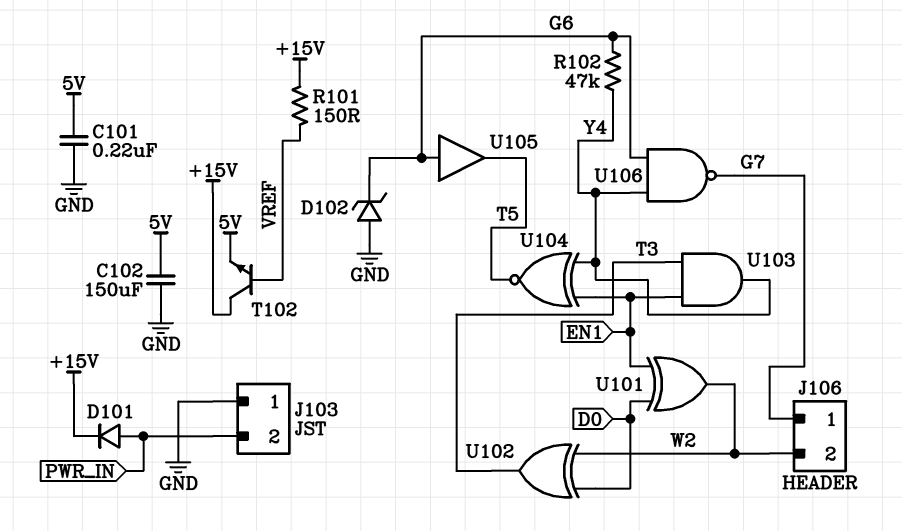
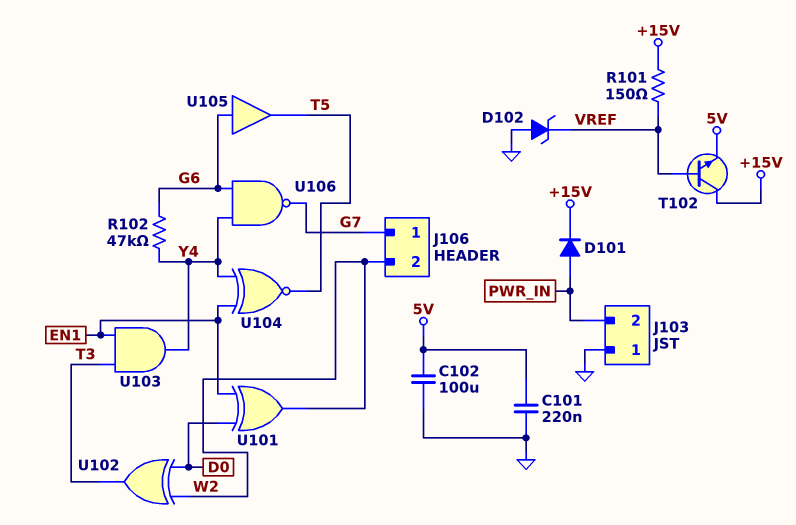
C102: 150uF (5V, GND) -> 100uF (5V, GND)
D102: zener (A GND, K G6) -> zener (A GND, K VREF)

